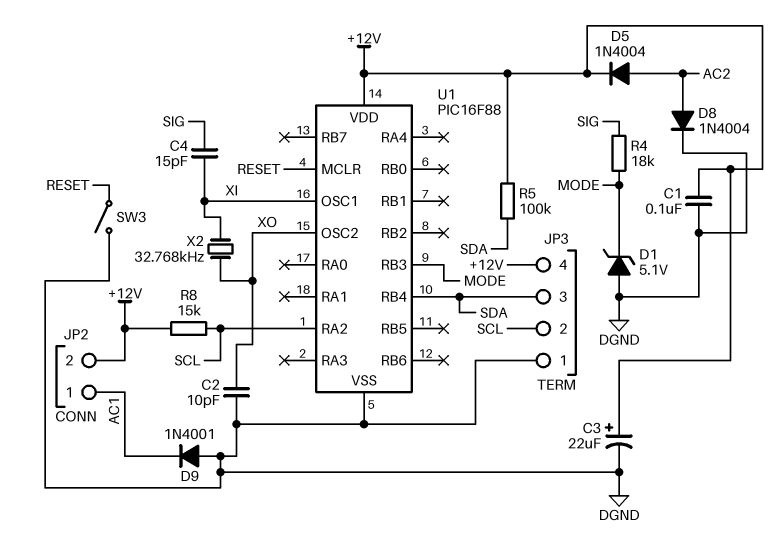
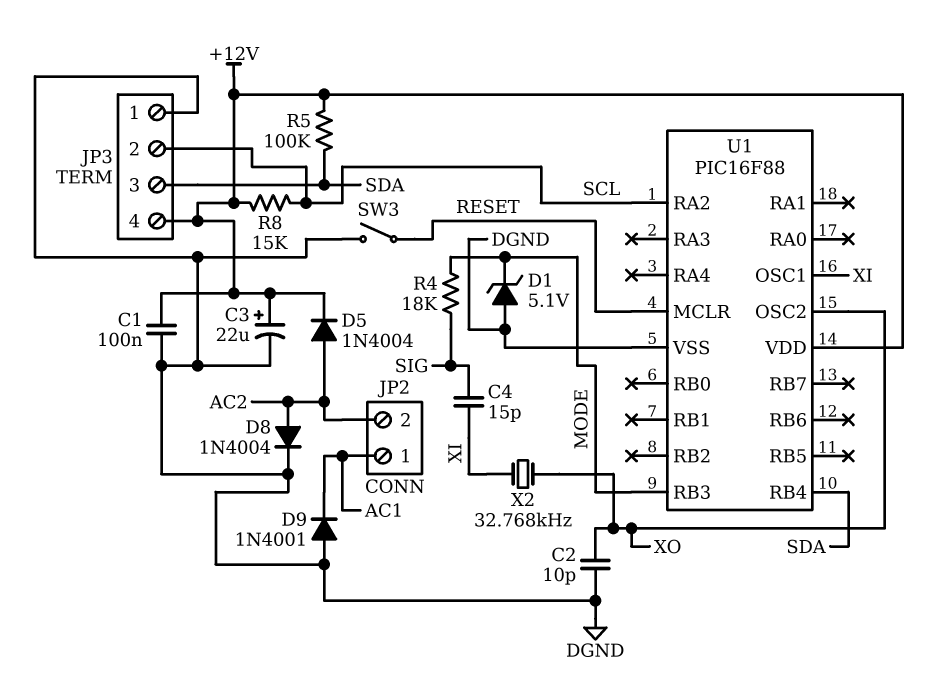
JP2 pin 2: +12V -> AC2

